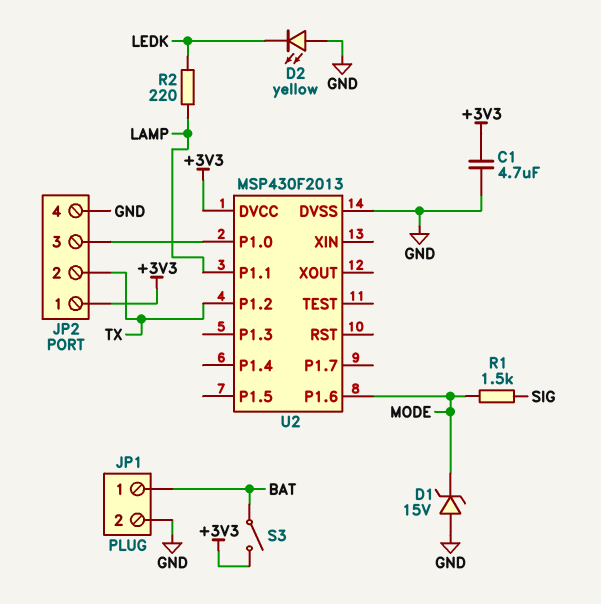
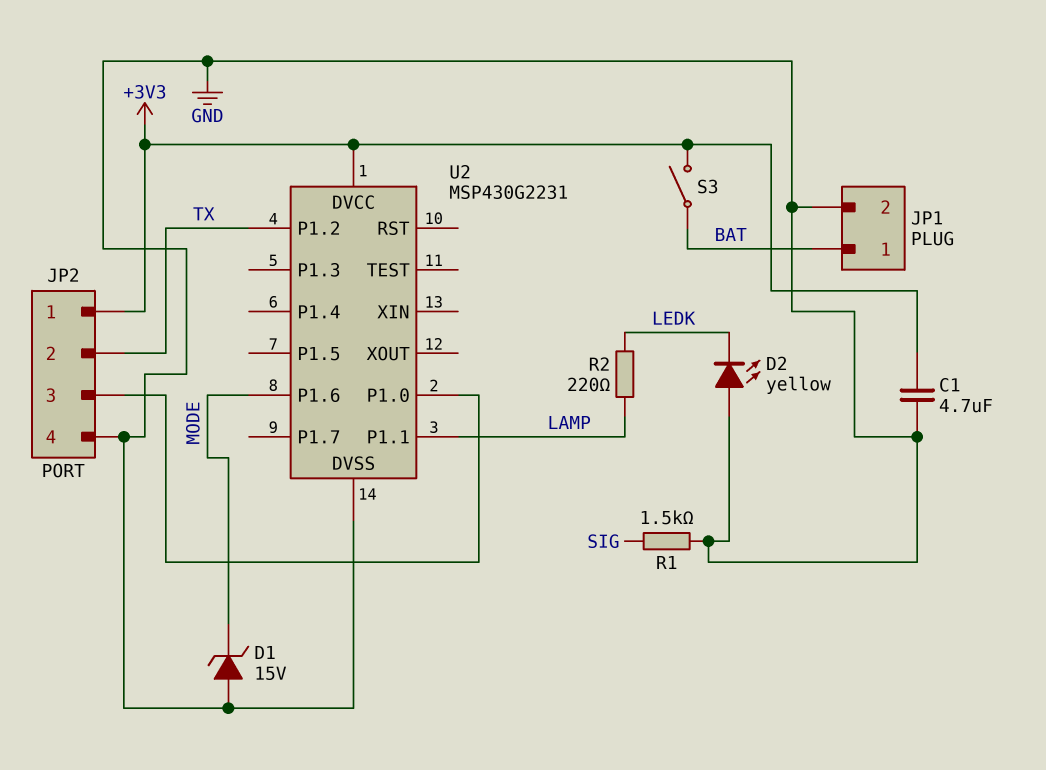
R1: 1.5k (MODE, SIG) -> 1.5k (GND, SIG)
U2: MSP430F2013 -> MSP430G2231

